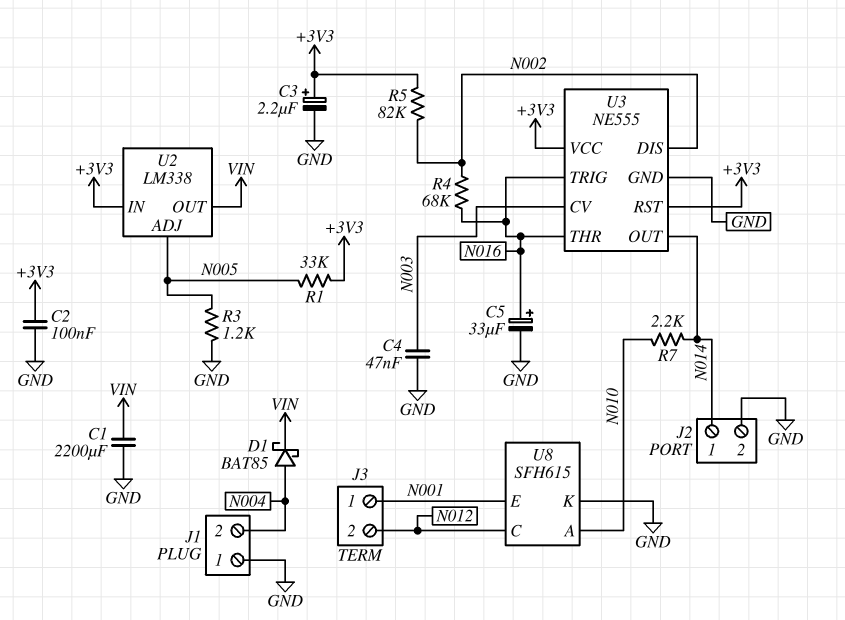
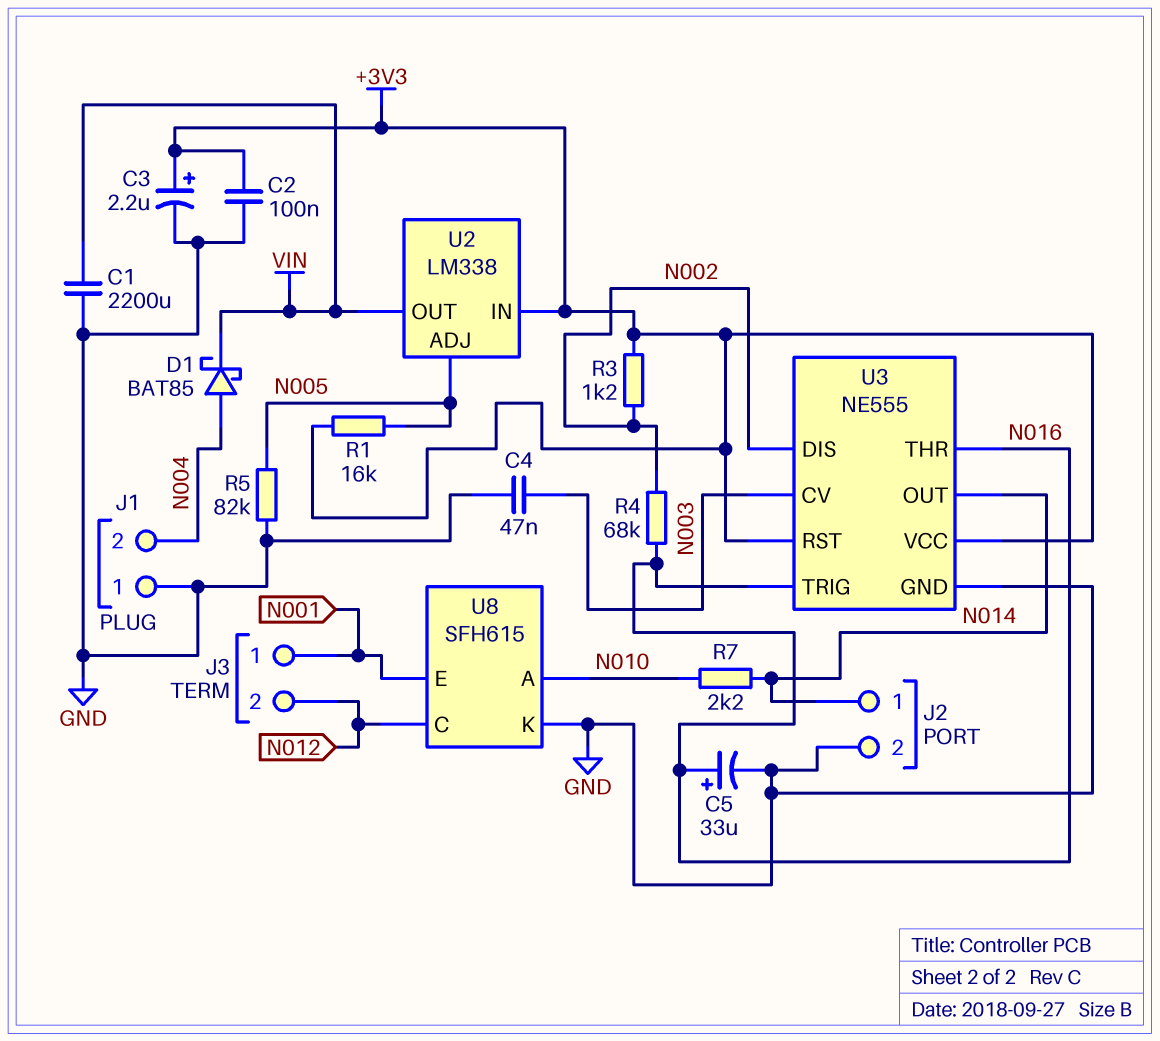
R1: 33k (+3V3, N005) -> 16k (+3V3, N005)
R3: 1.2k (GND, N005) -> 1.2k (+3V3, N002)
R5: 82k (+3V3, N002) -> 82k (GND, N005)

